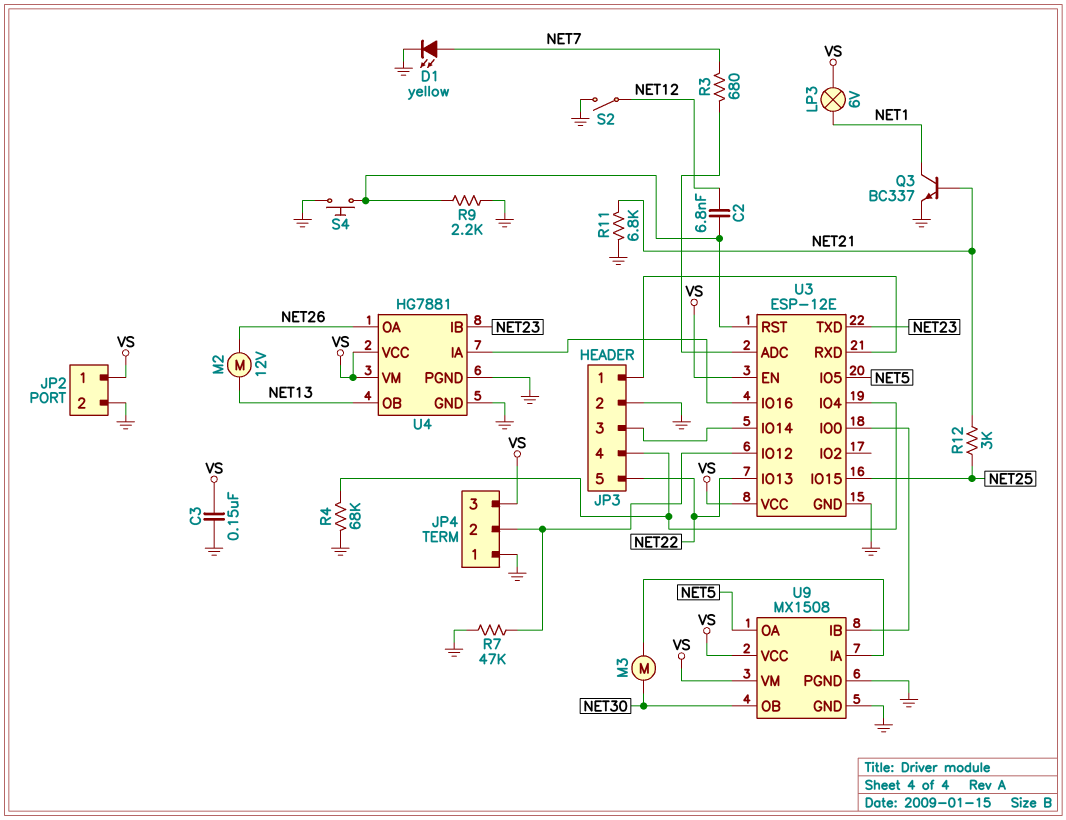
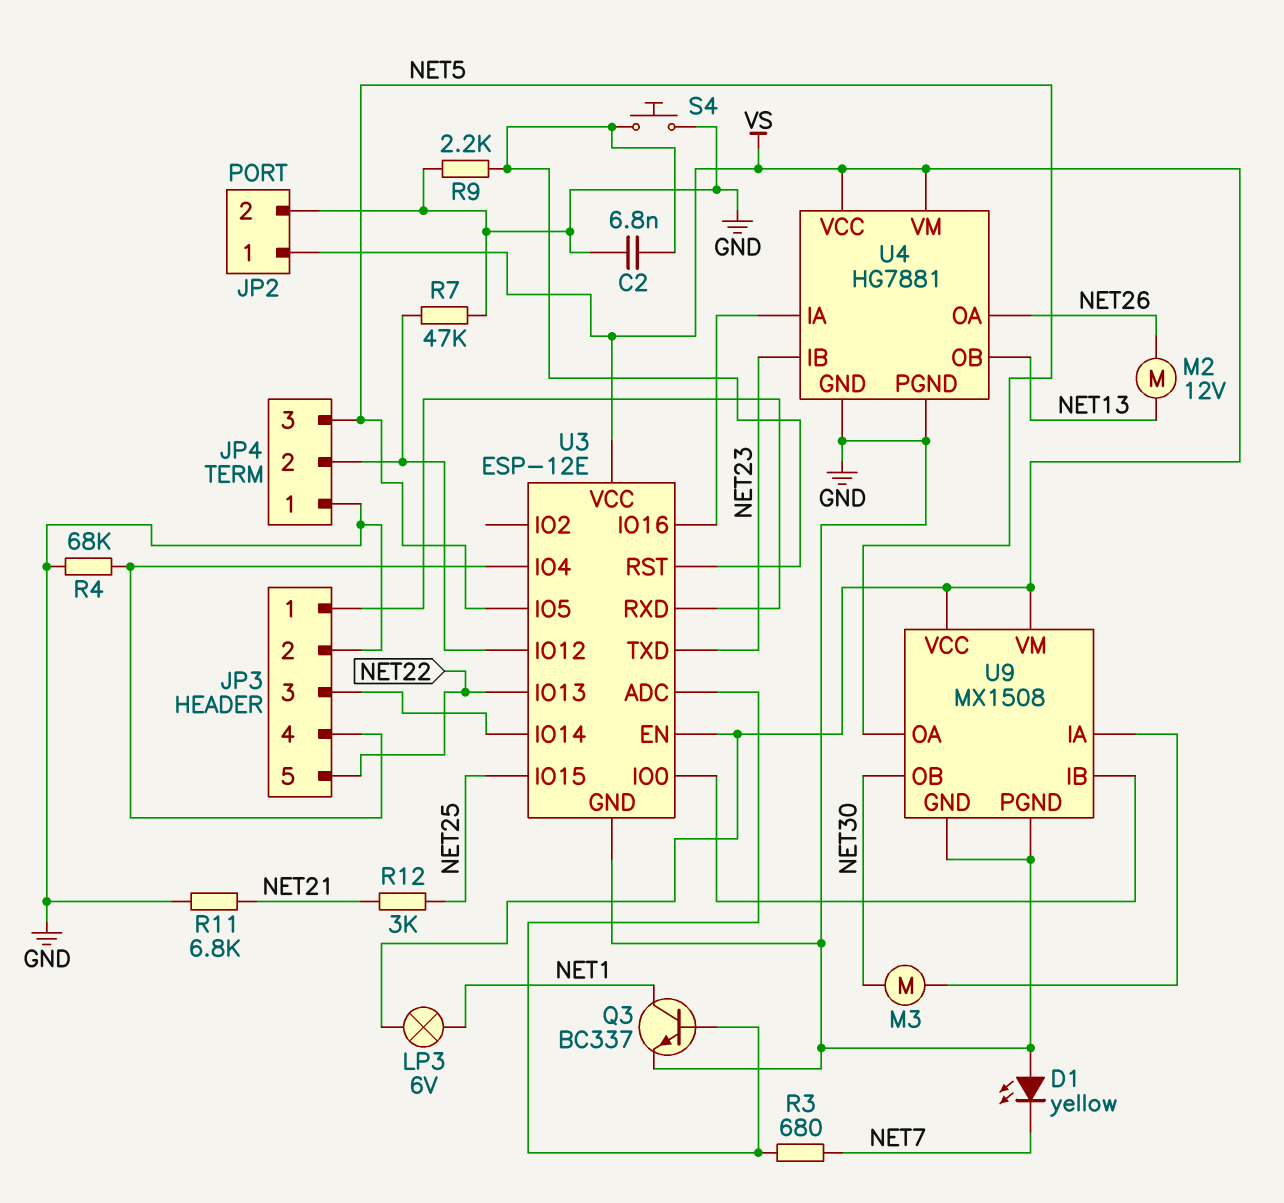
C2: 6.8nF (NET12, U3/RST) -> 6.8nF (GND, U3/RST)
C3: 150nF (GND, VS) -> none
D1: LED yellow (A NET7, K GND) -> LED yellow (A GND, K NET7)
JP4 pin 3: VS -> NET5
Q3: NPN BC337 (B NET21, C NET1, E GND) -> NPN BC337 (B U3/ADC, C NET1, E GND)
S2: switch (GND, NET12) -> none

